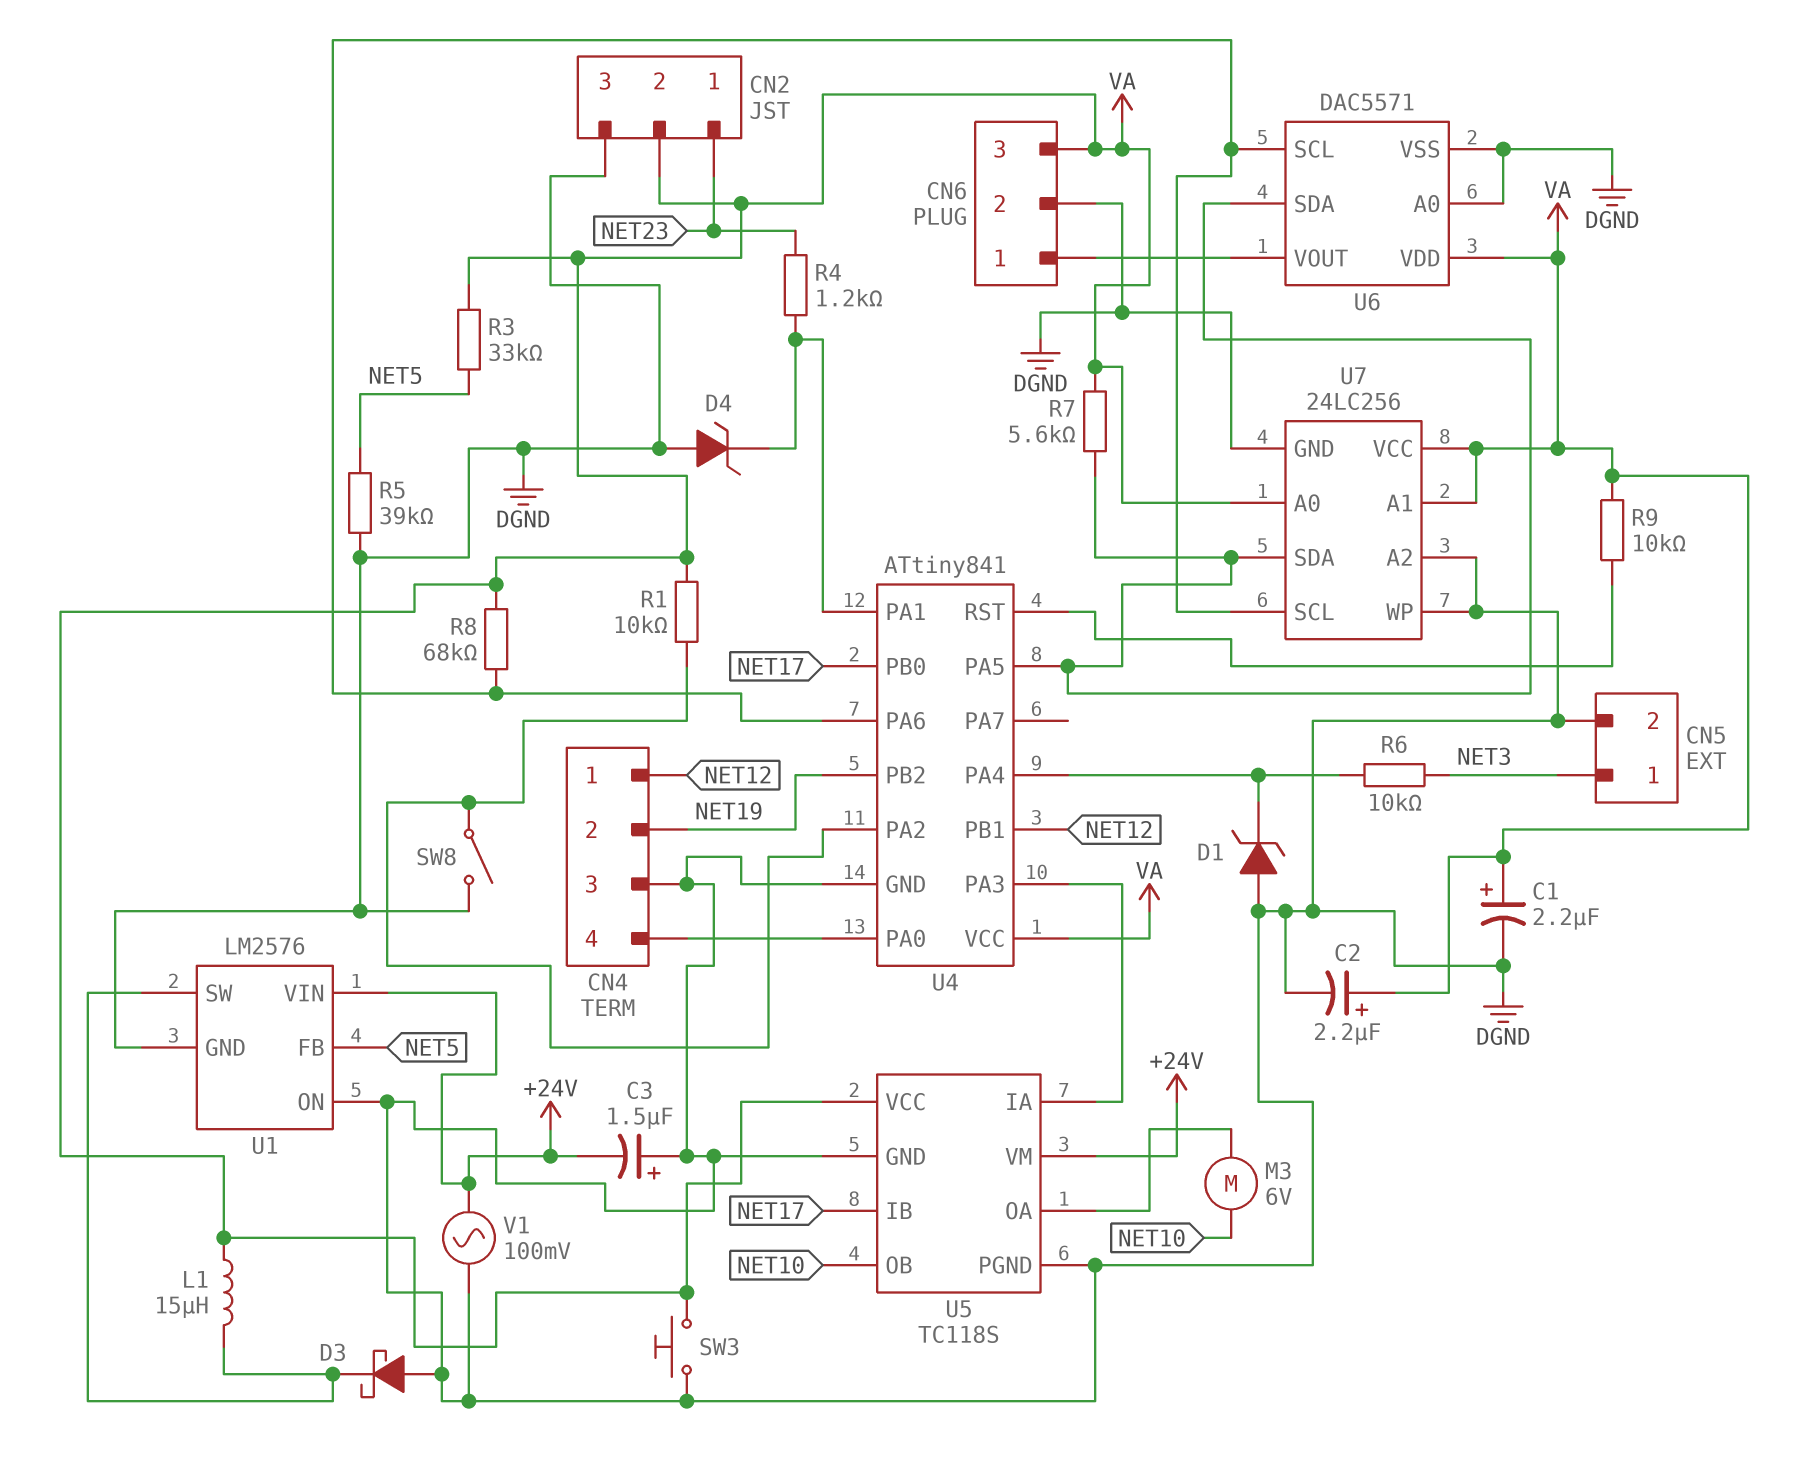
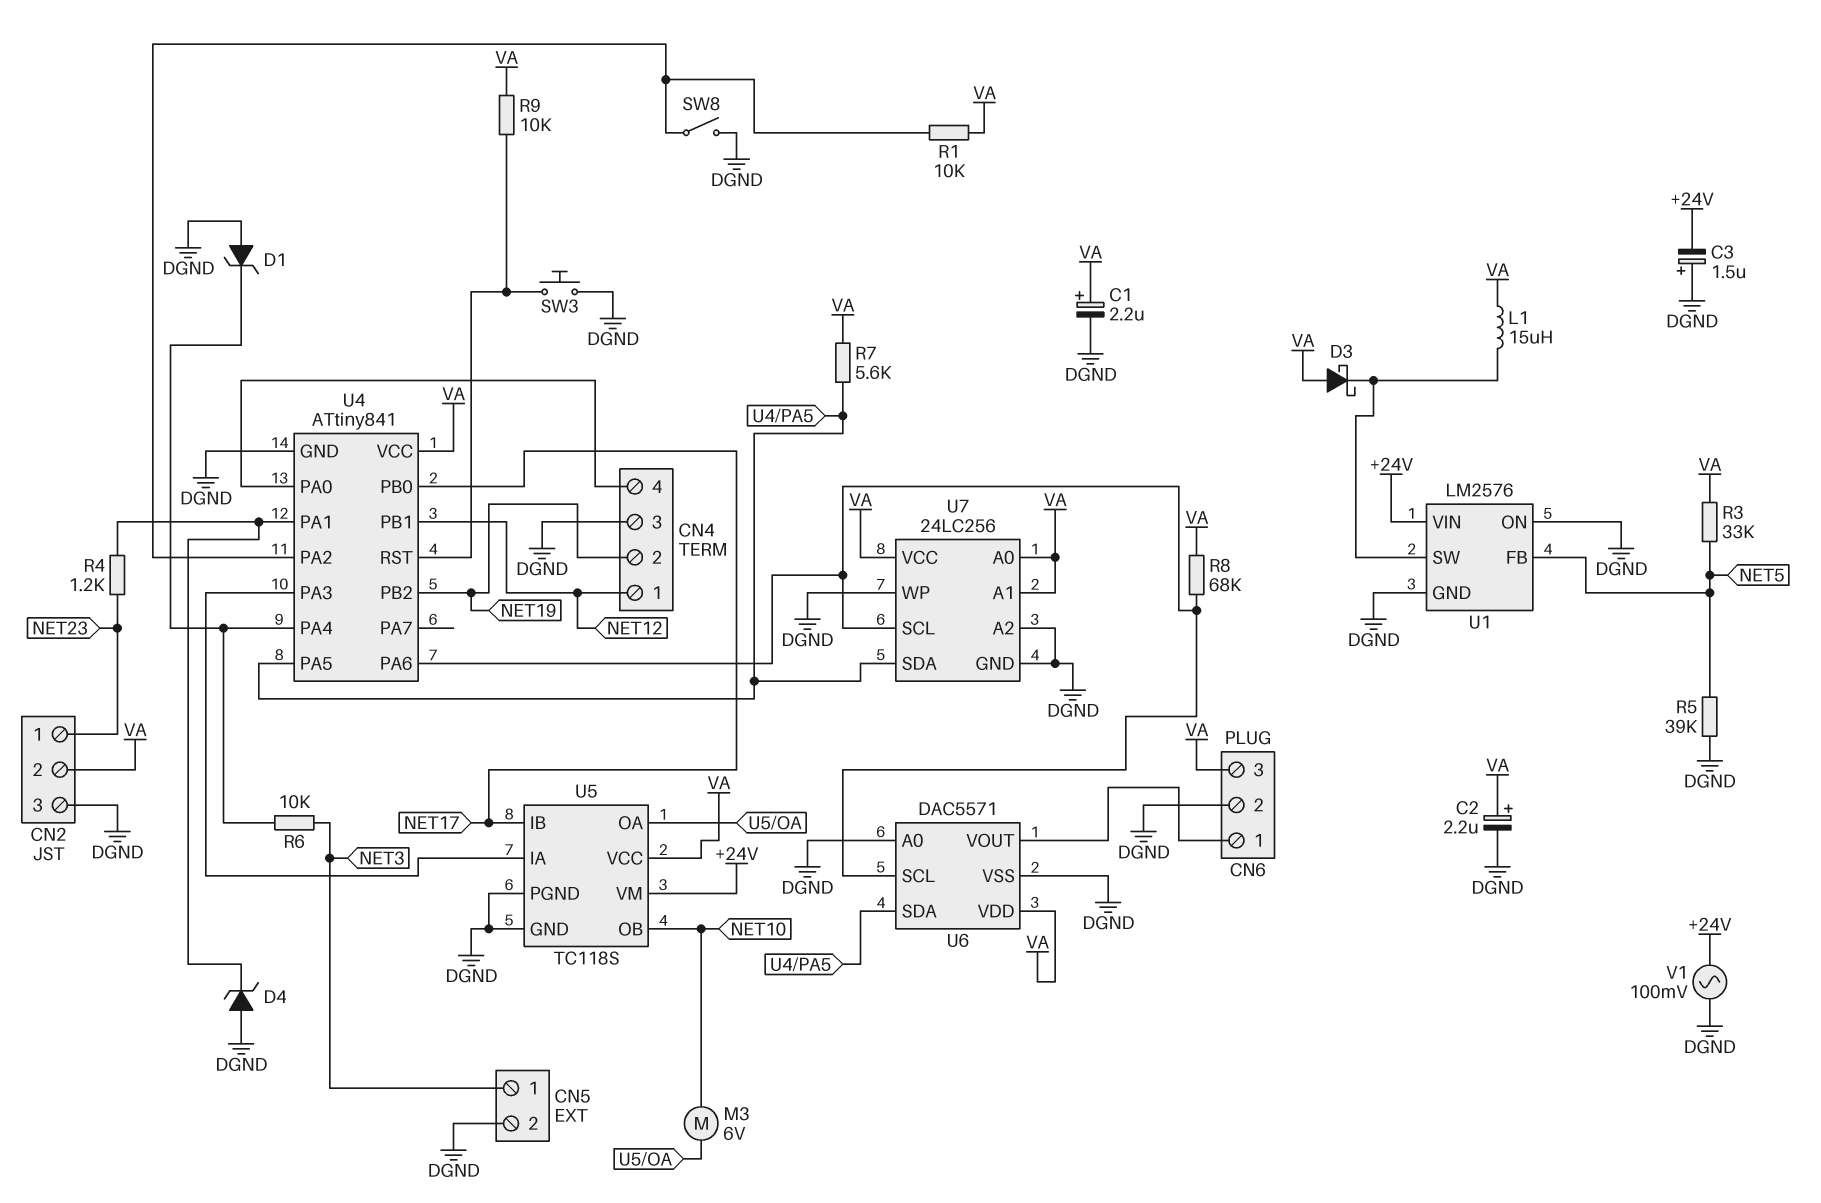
D3: schottky (A DGND, K U1/SW) -> schottky (A VA, K U1/SW)
SW3: button (DGND, VA) -> button (DGND, U4/RST)

